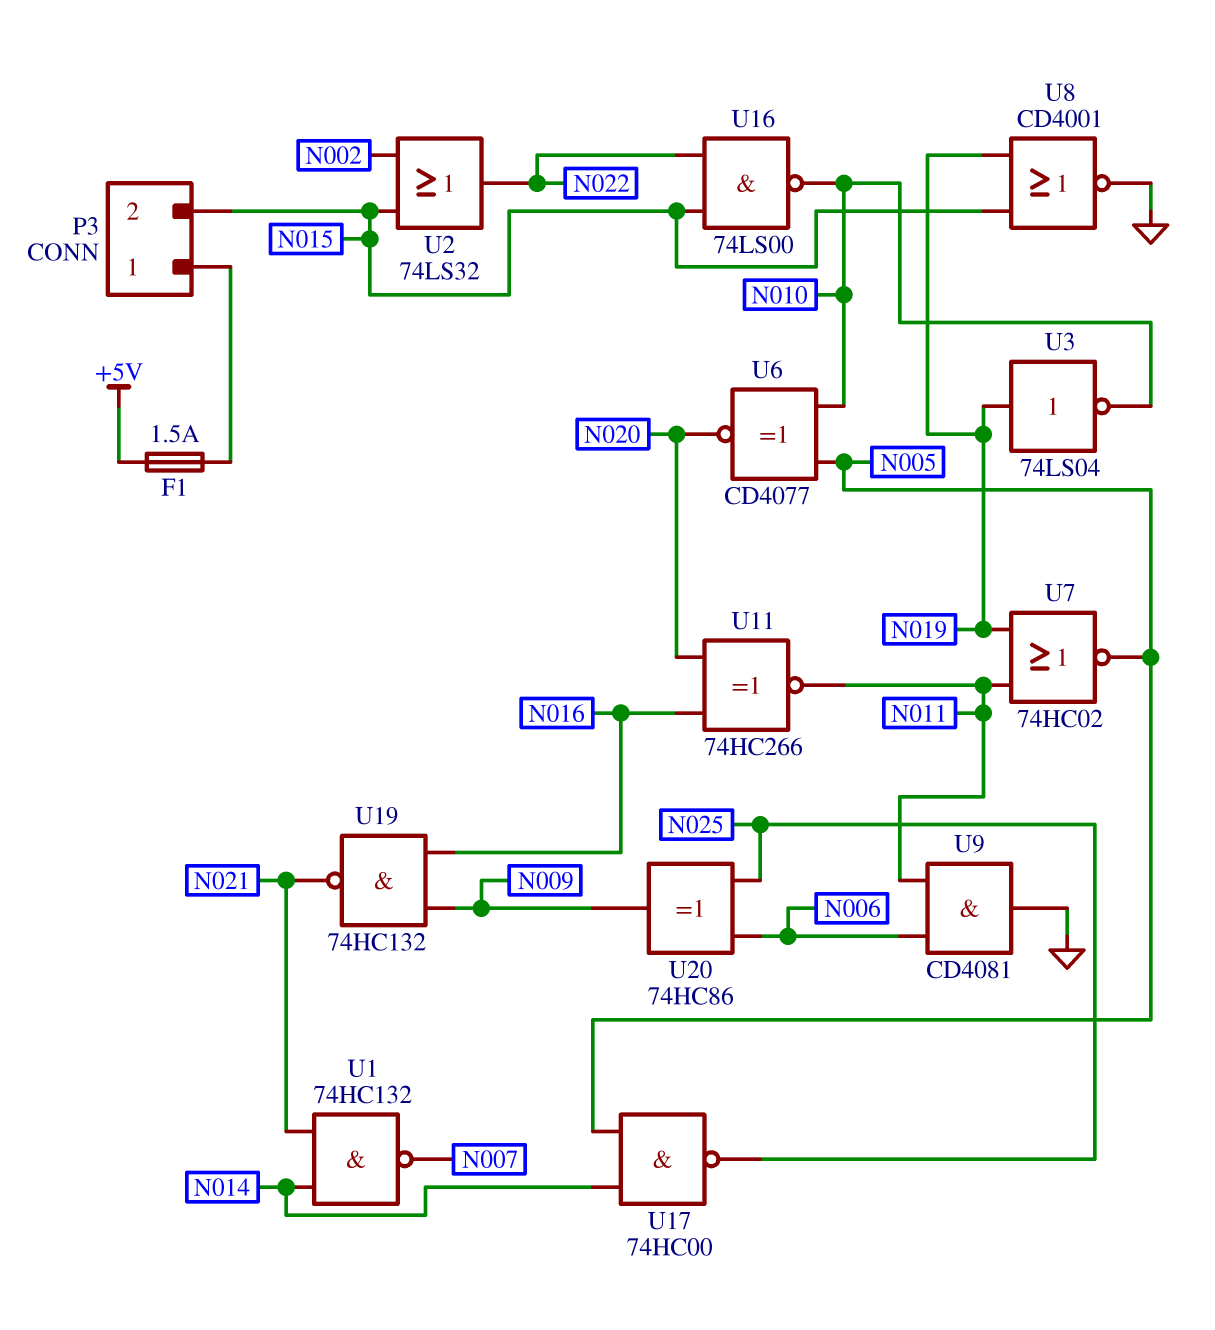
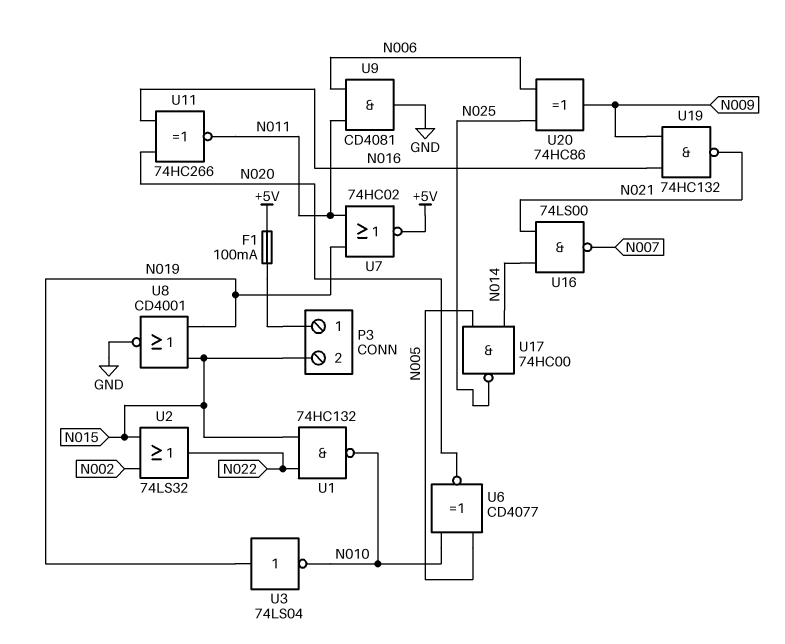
F1: 1.5A (+5V, P3/1) -> 100mA (+5V, P3/1)
U1: NAND 74HC132 (in N014, in N021, out N007) -> NAND 74HC132 (in N015, in N022, out N010)
U7: NOR 74HC02 (in N011, in N019, out N005) -> NOR 74HC02 (in N011, in N019, out +5V)
U16: NAND 74LS00 (in N015, in N022, out N010) -> NAND 74LS00 (in N014, in N021, out N007)

